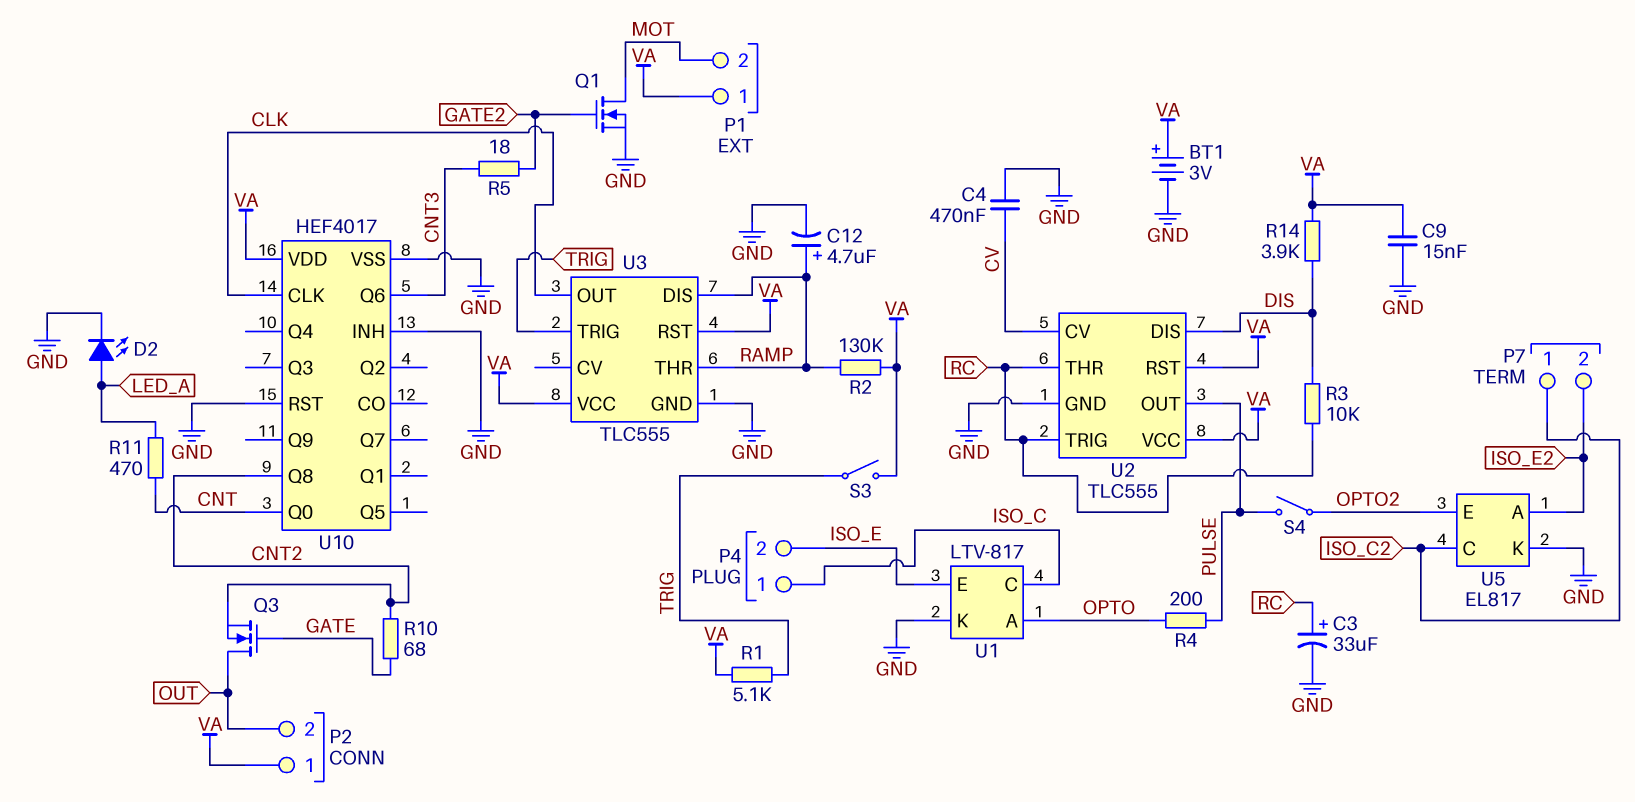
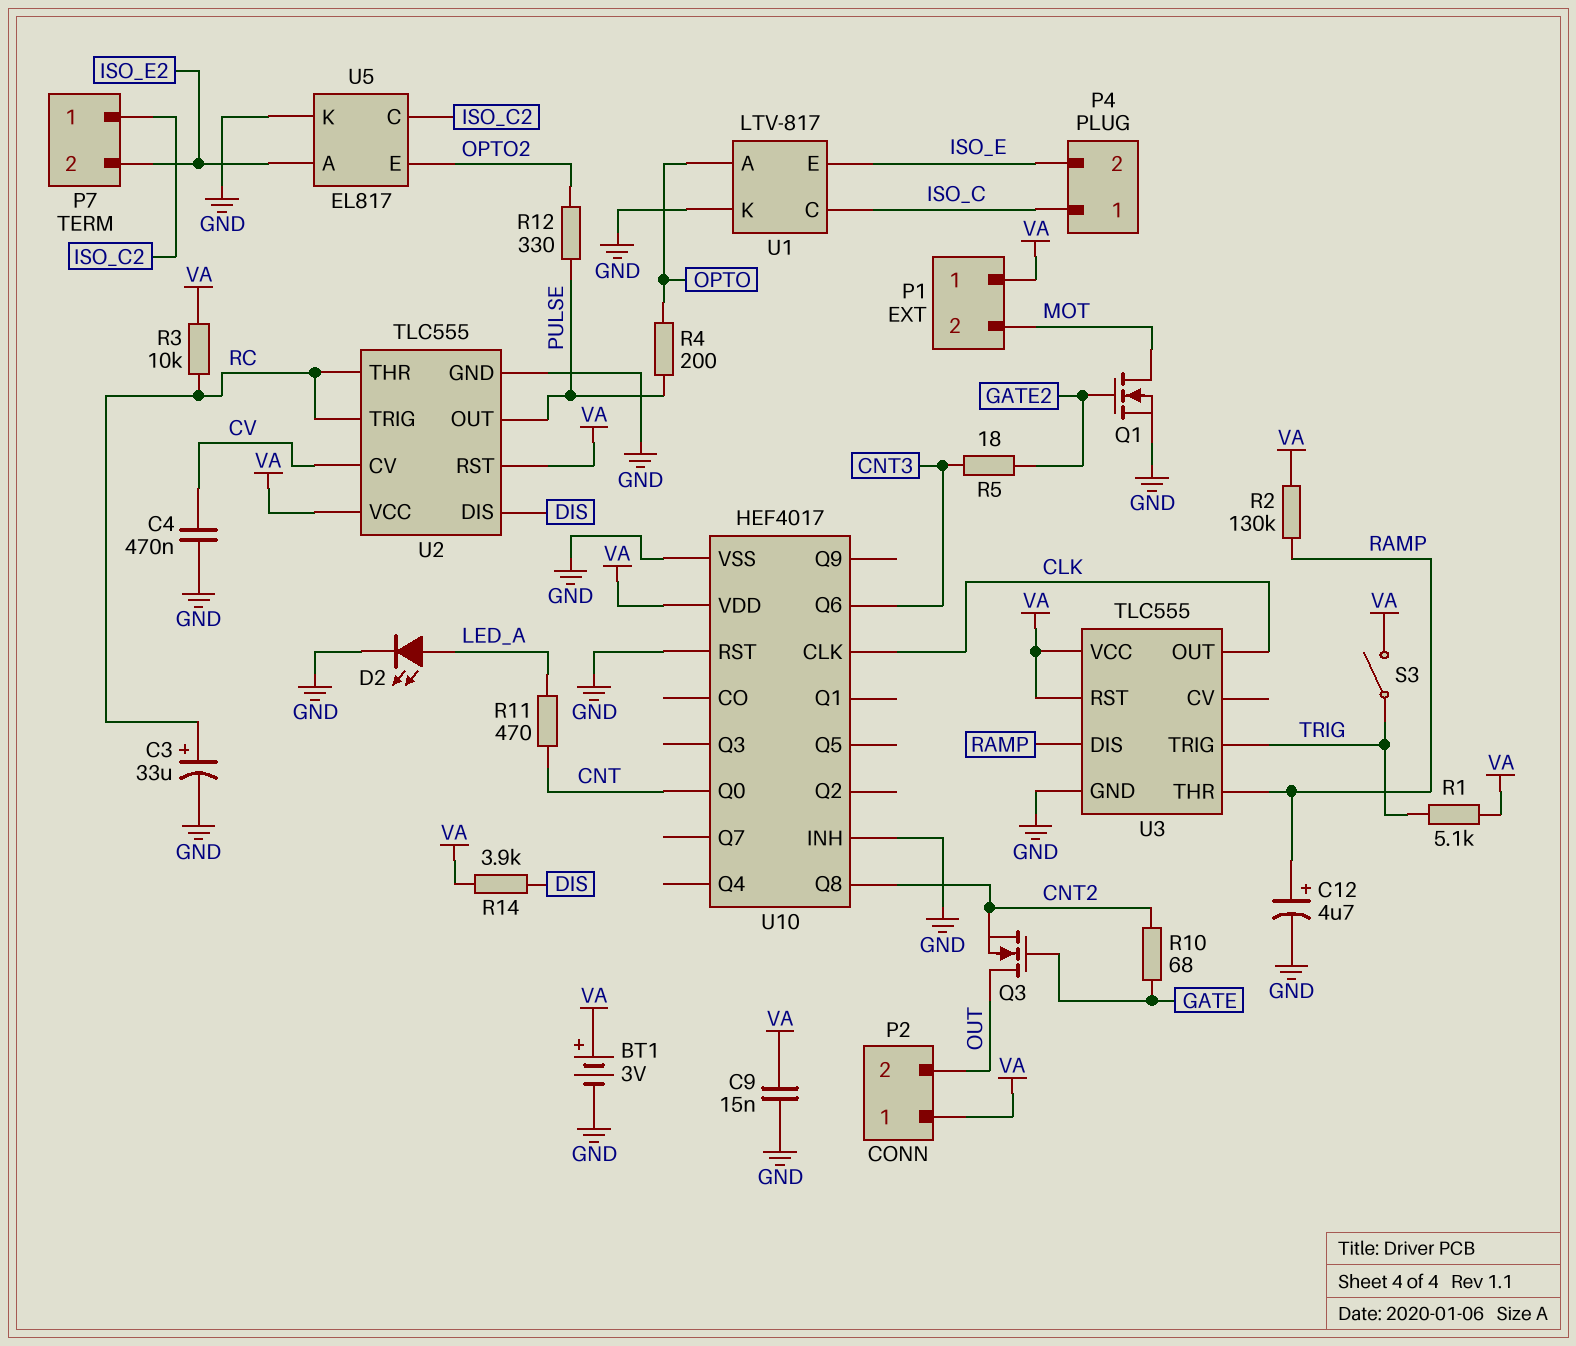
R3: 10k (DIS, RC) -> 10k (RC, VA)
R12: none -> 330 (OPTO2, PULSE)
S4: switch (OPTO2, PULSE) -> none

